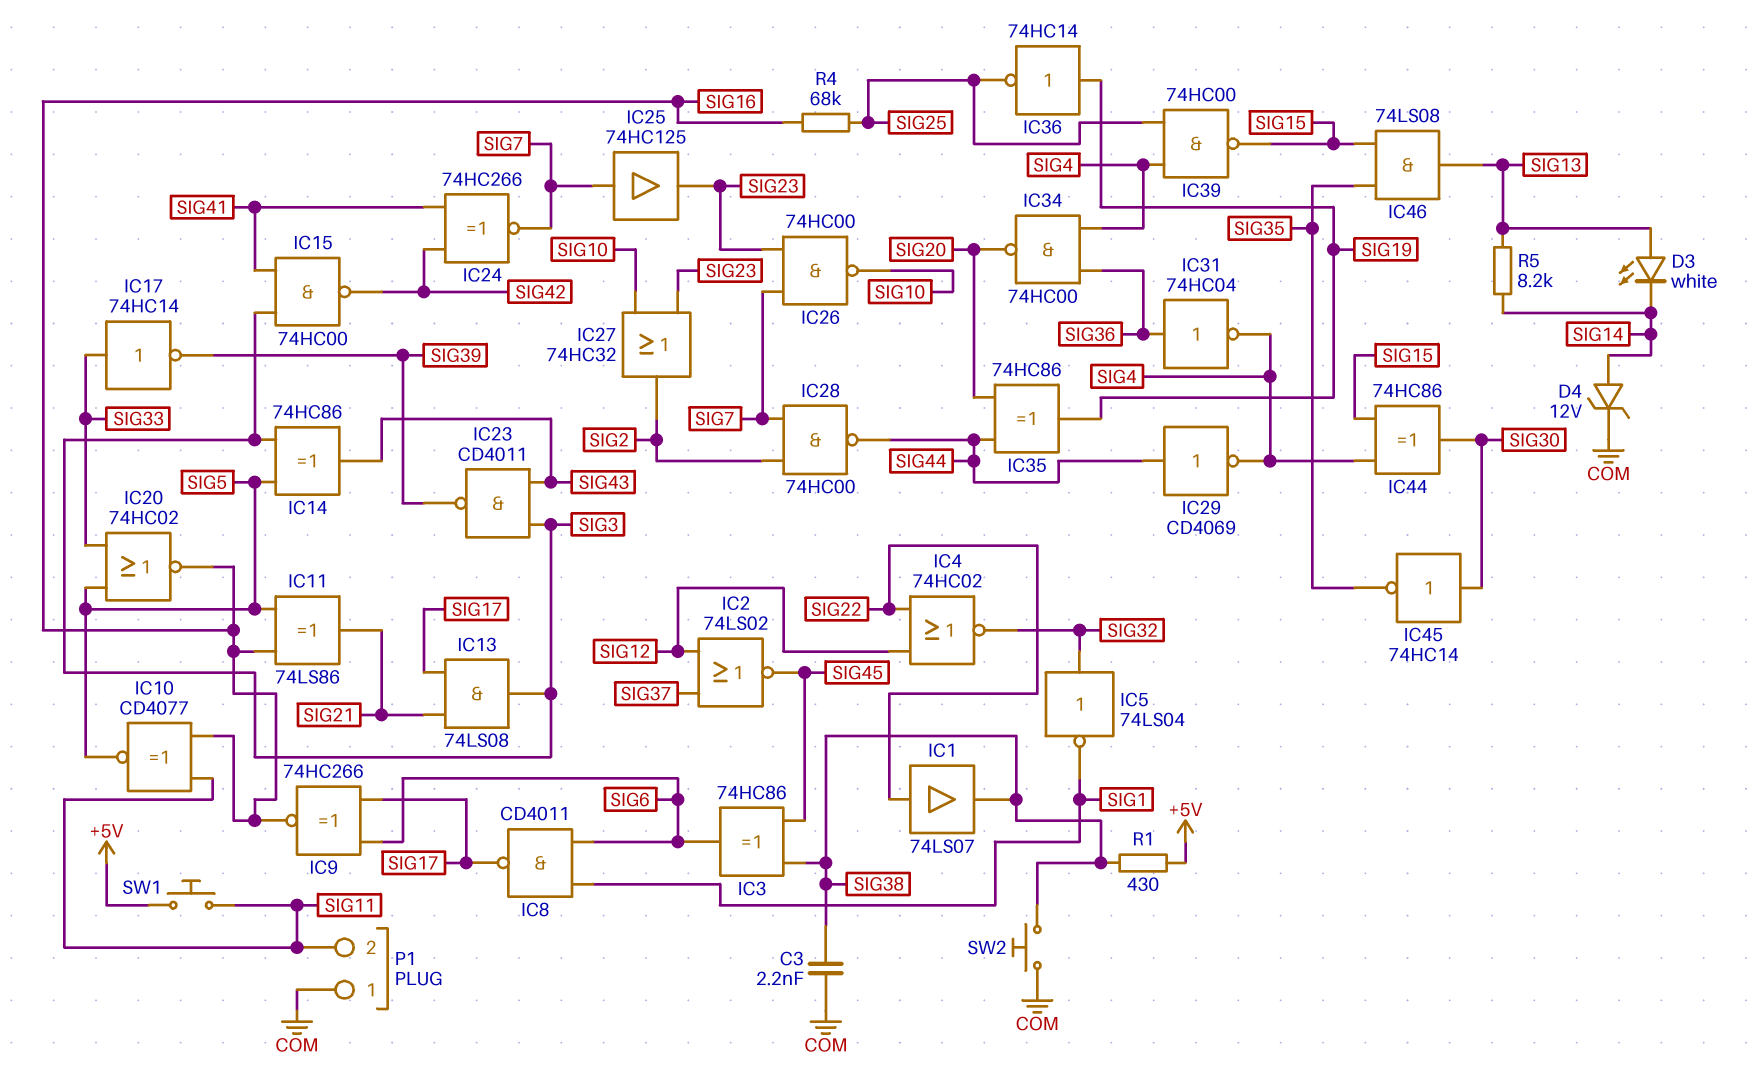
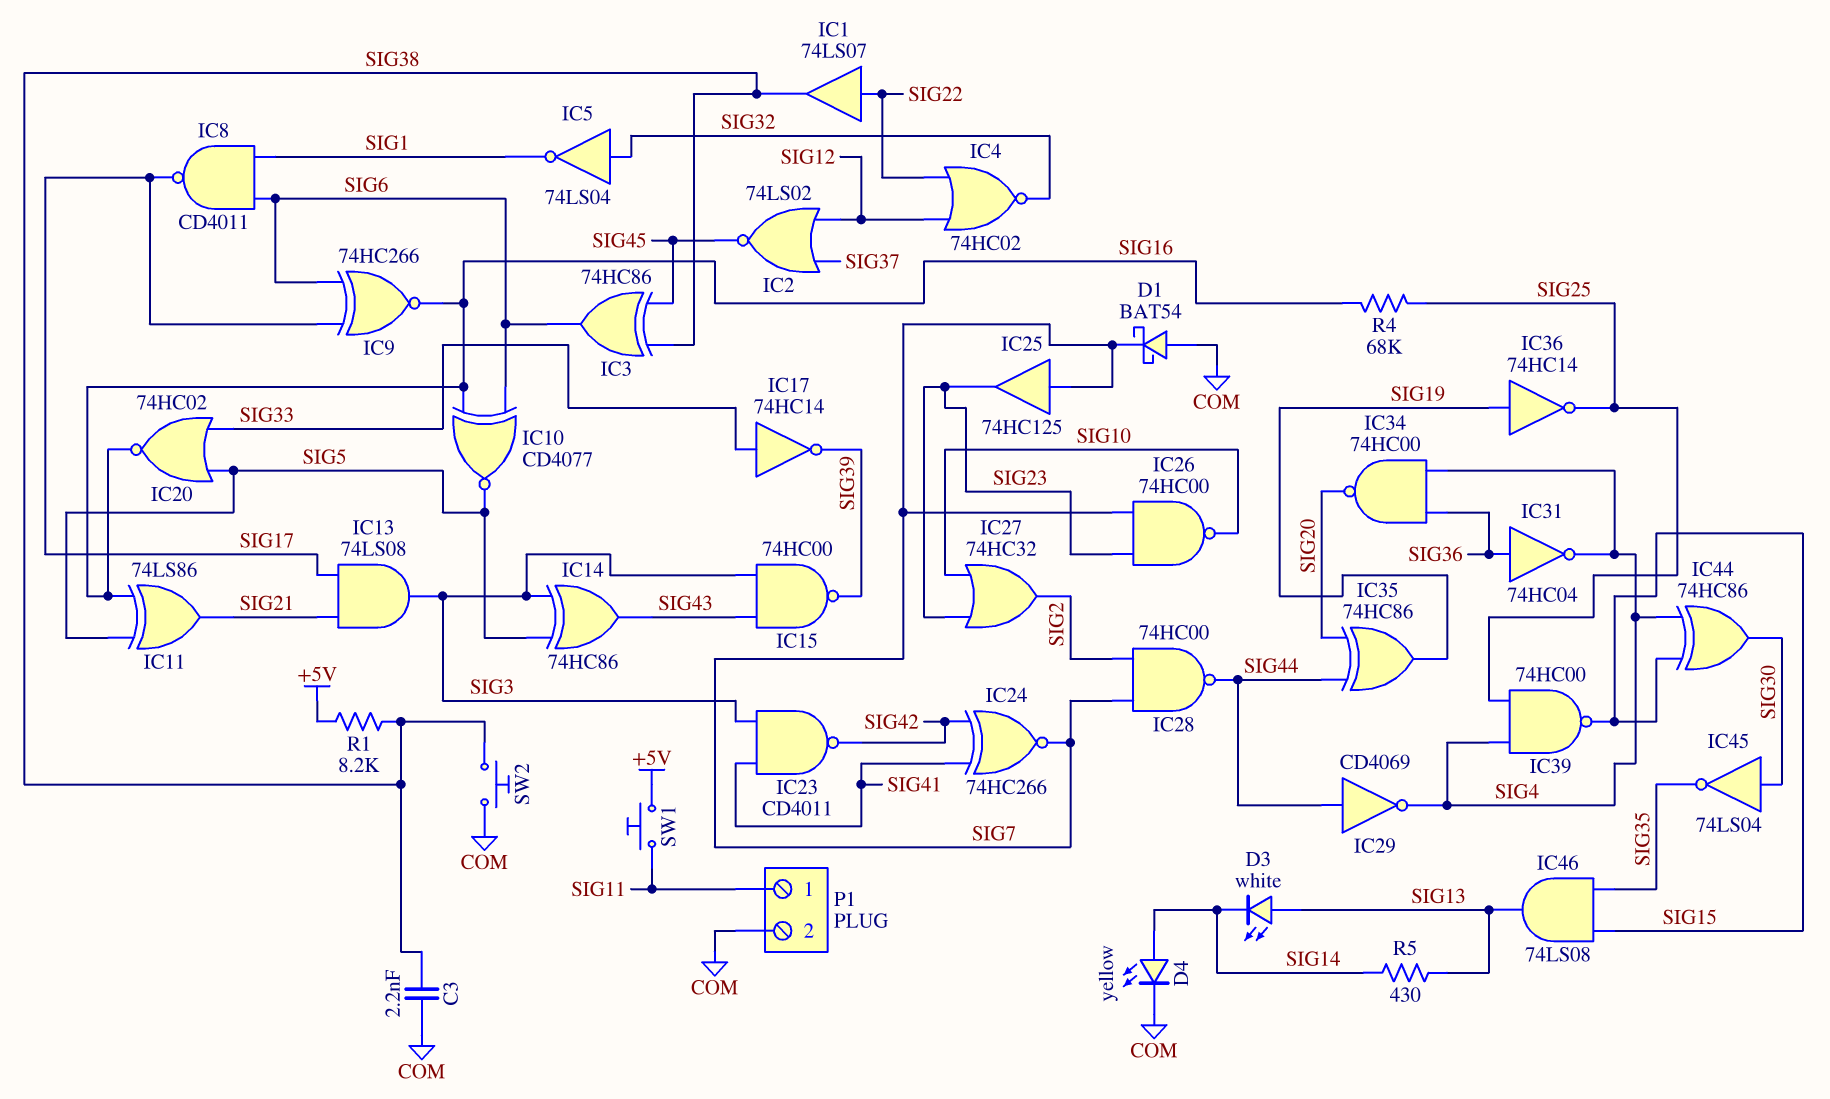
D1: none -> schottky BAT54 (A COM, K SIG7)
D4: zener 12V (A SIG14, K COM) -> LED yellow (A SIG14, K COM)
IC10: XNOR CD4077 (in SIG11, in SIG16, out SIG5) -> XNOR CD4077 (in SIG6, in SIG16, out SIG5)
IC15: NAND 74HC00 (in SIG3, in SIG41, out SIG42) -> NAND 74HC00 (in SIG3, in SIG43, out SIG39)
IC23: NAND CD4011 (in SIG3, in SIG43, out SIG39) -> NAND CD4011 (in SIG3, in SIG41, out SIG42)
IC45: NOT 74HC14 (in SIG30, out SIG35) -> NOT 74LS04 (in SIG30, out SIG35)
P1 pin 1: COM -> SIG11
P1 pin 2: SIG11 -> COM
R1: 430 (+5V, SIG38) -> 8.2k (+5V, SIG38)
R5: 8.2k (SIG13, SIG14) -> 430 (SIG13, SIG14)

